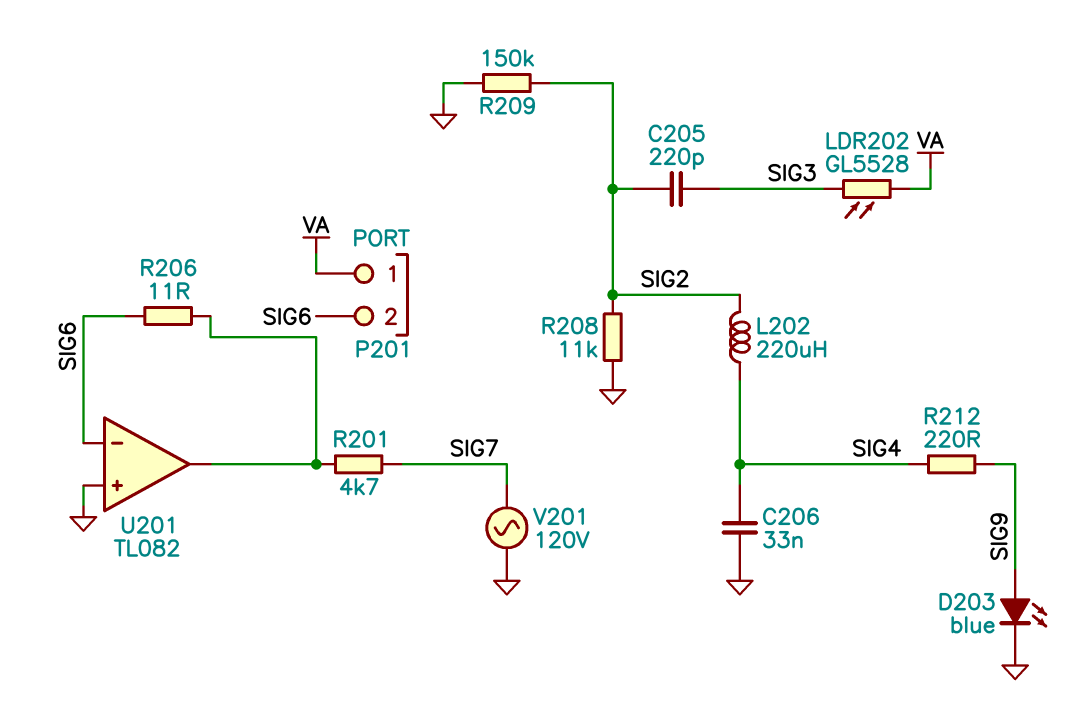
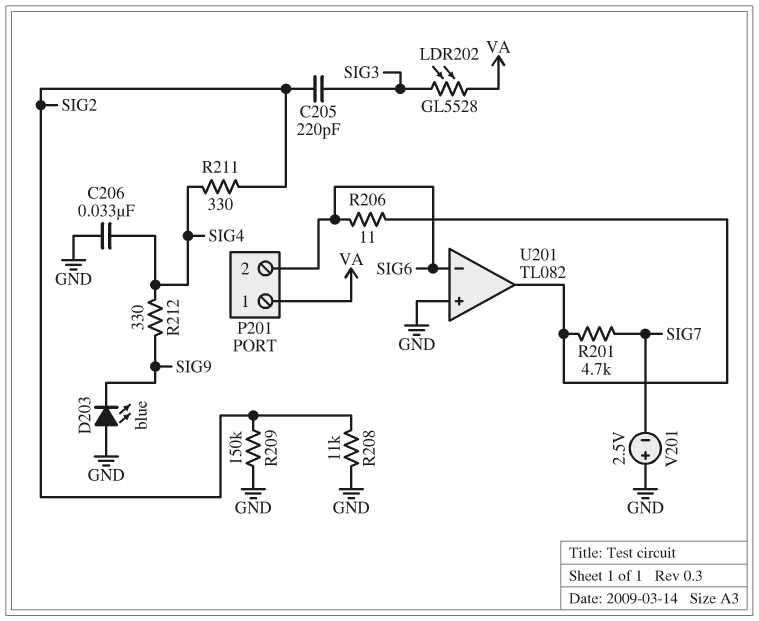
D203: LED blue (A SIG9, K GND) -> LED blue (A GND, K SIG9)
L202: 220uH (SIG2, SIG4) -> none
R211: none -> 330 (SIG2, SIG4)
R212: 220 (SIG4, SIG9) -> 330 (SIG4, SIG9)
V201: AC 120V (GND, SIG7) -> 2.5V (plus GND, minus SIG7)

